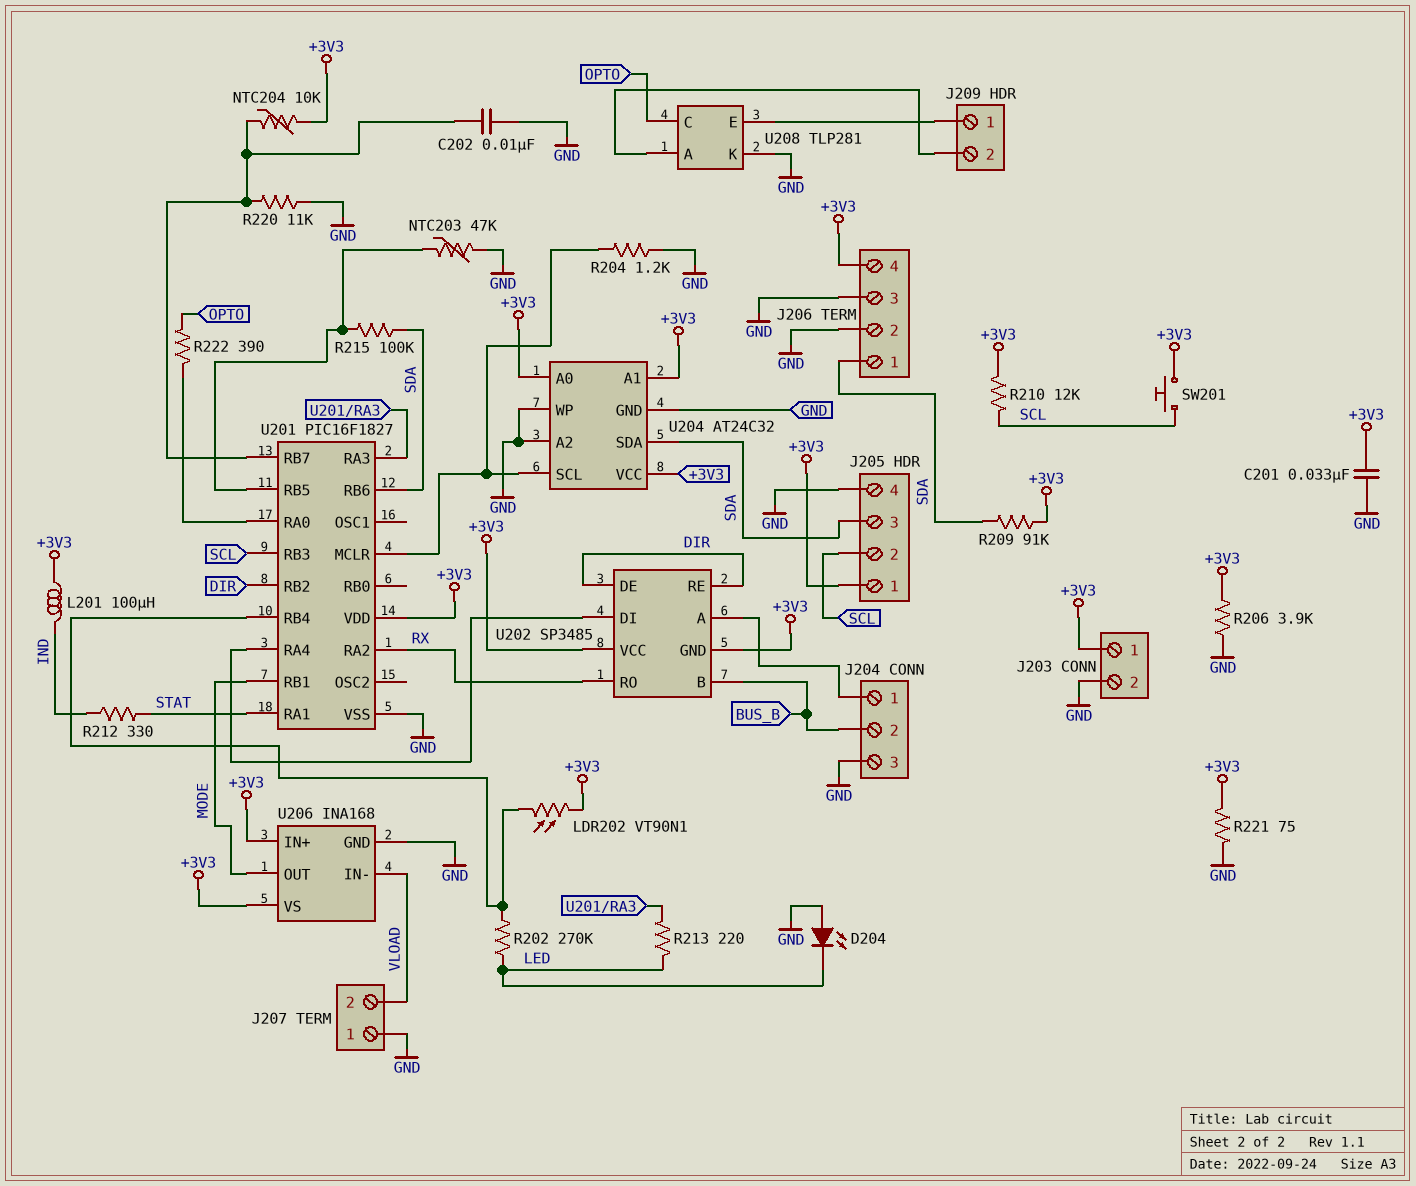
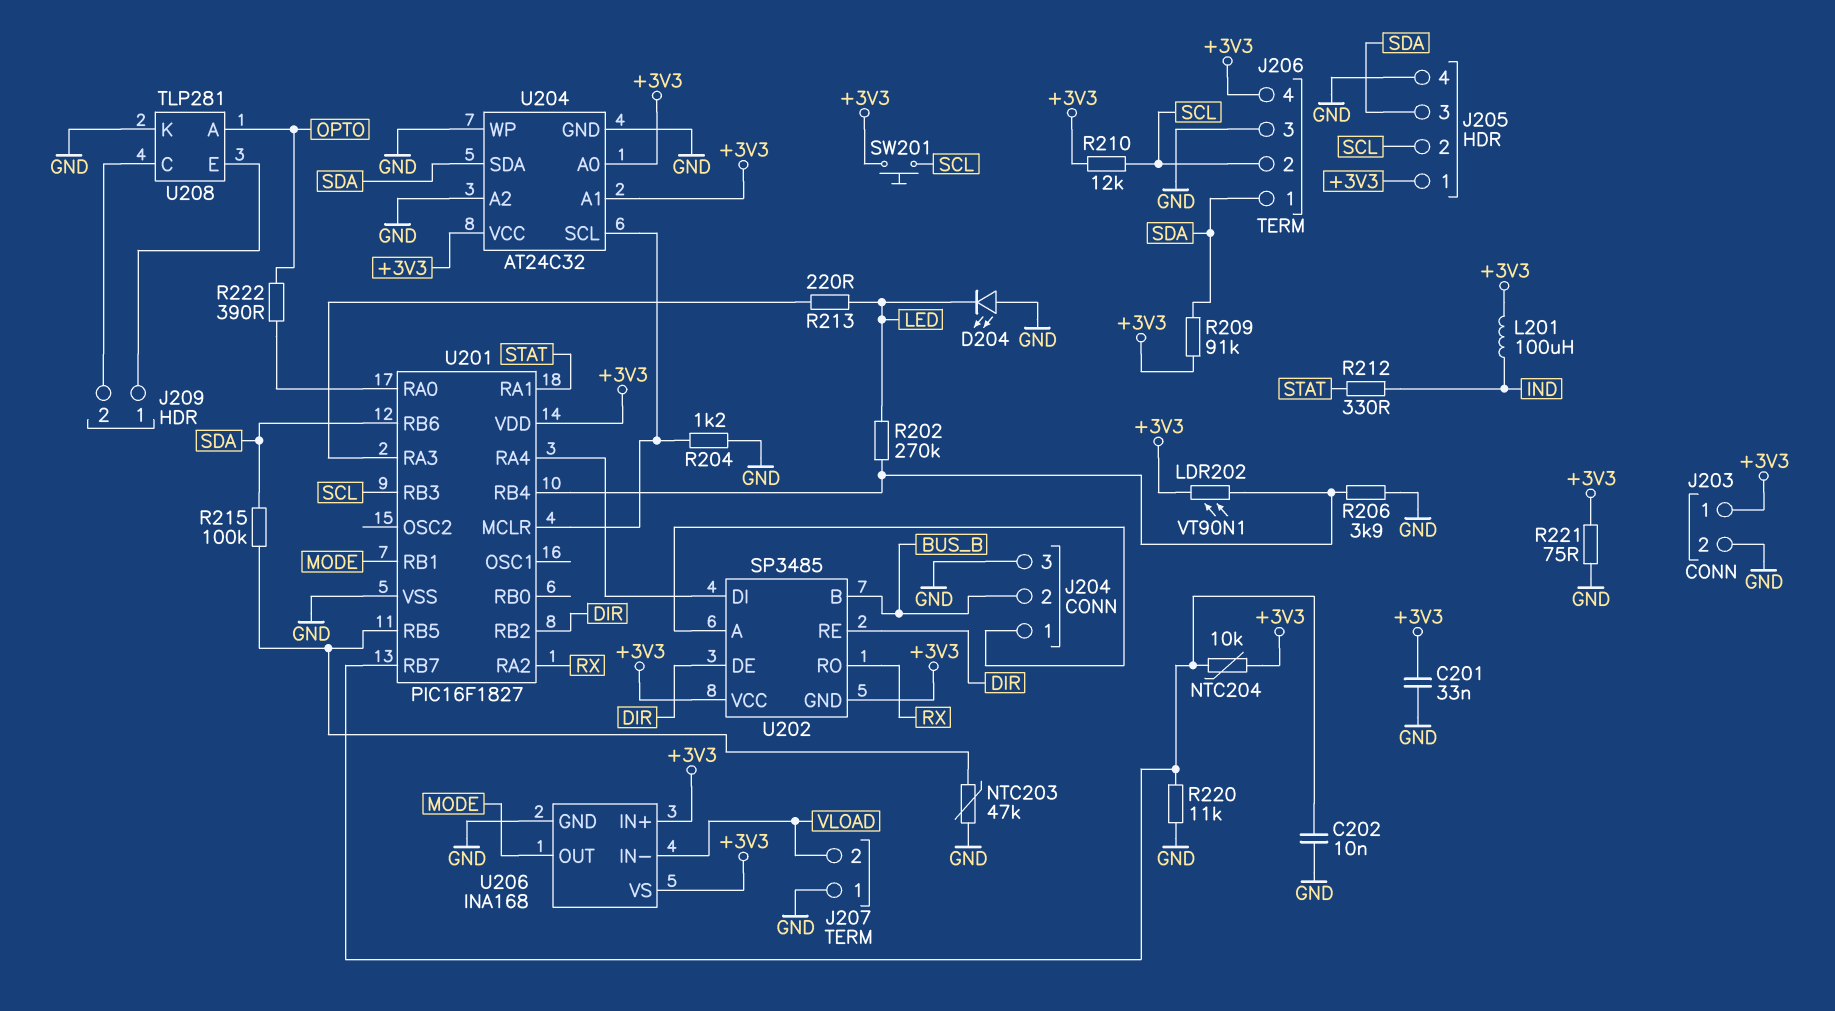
J206 pin 2: GND -> SCL
R206: 3.9k (+3V3, GND) -> 3.9k (GND, U201/RB4)
U208 pin A: J209/2 -> OPTO
U208 pin C: OPTO -> J209/2

